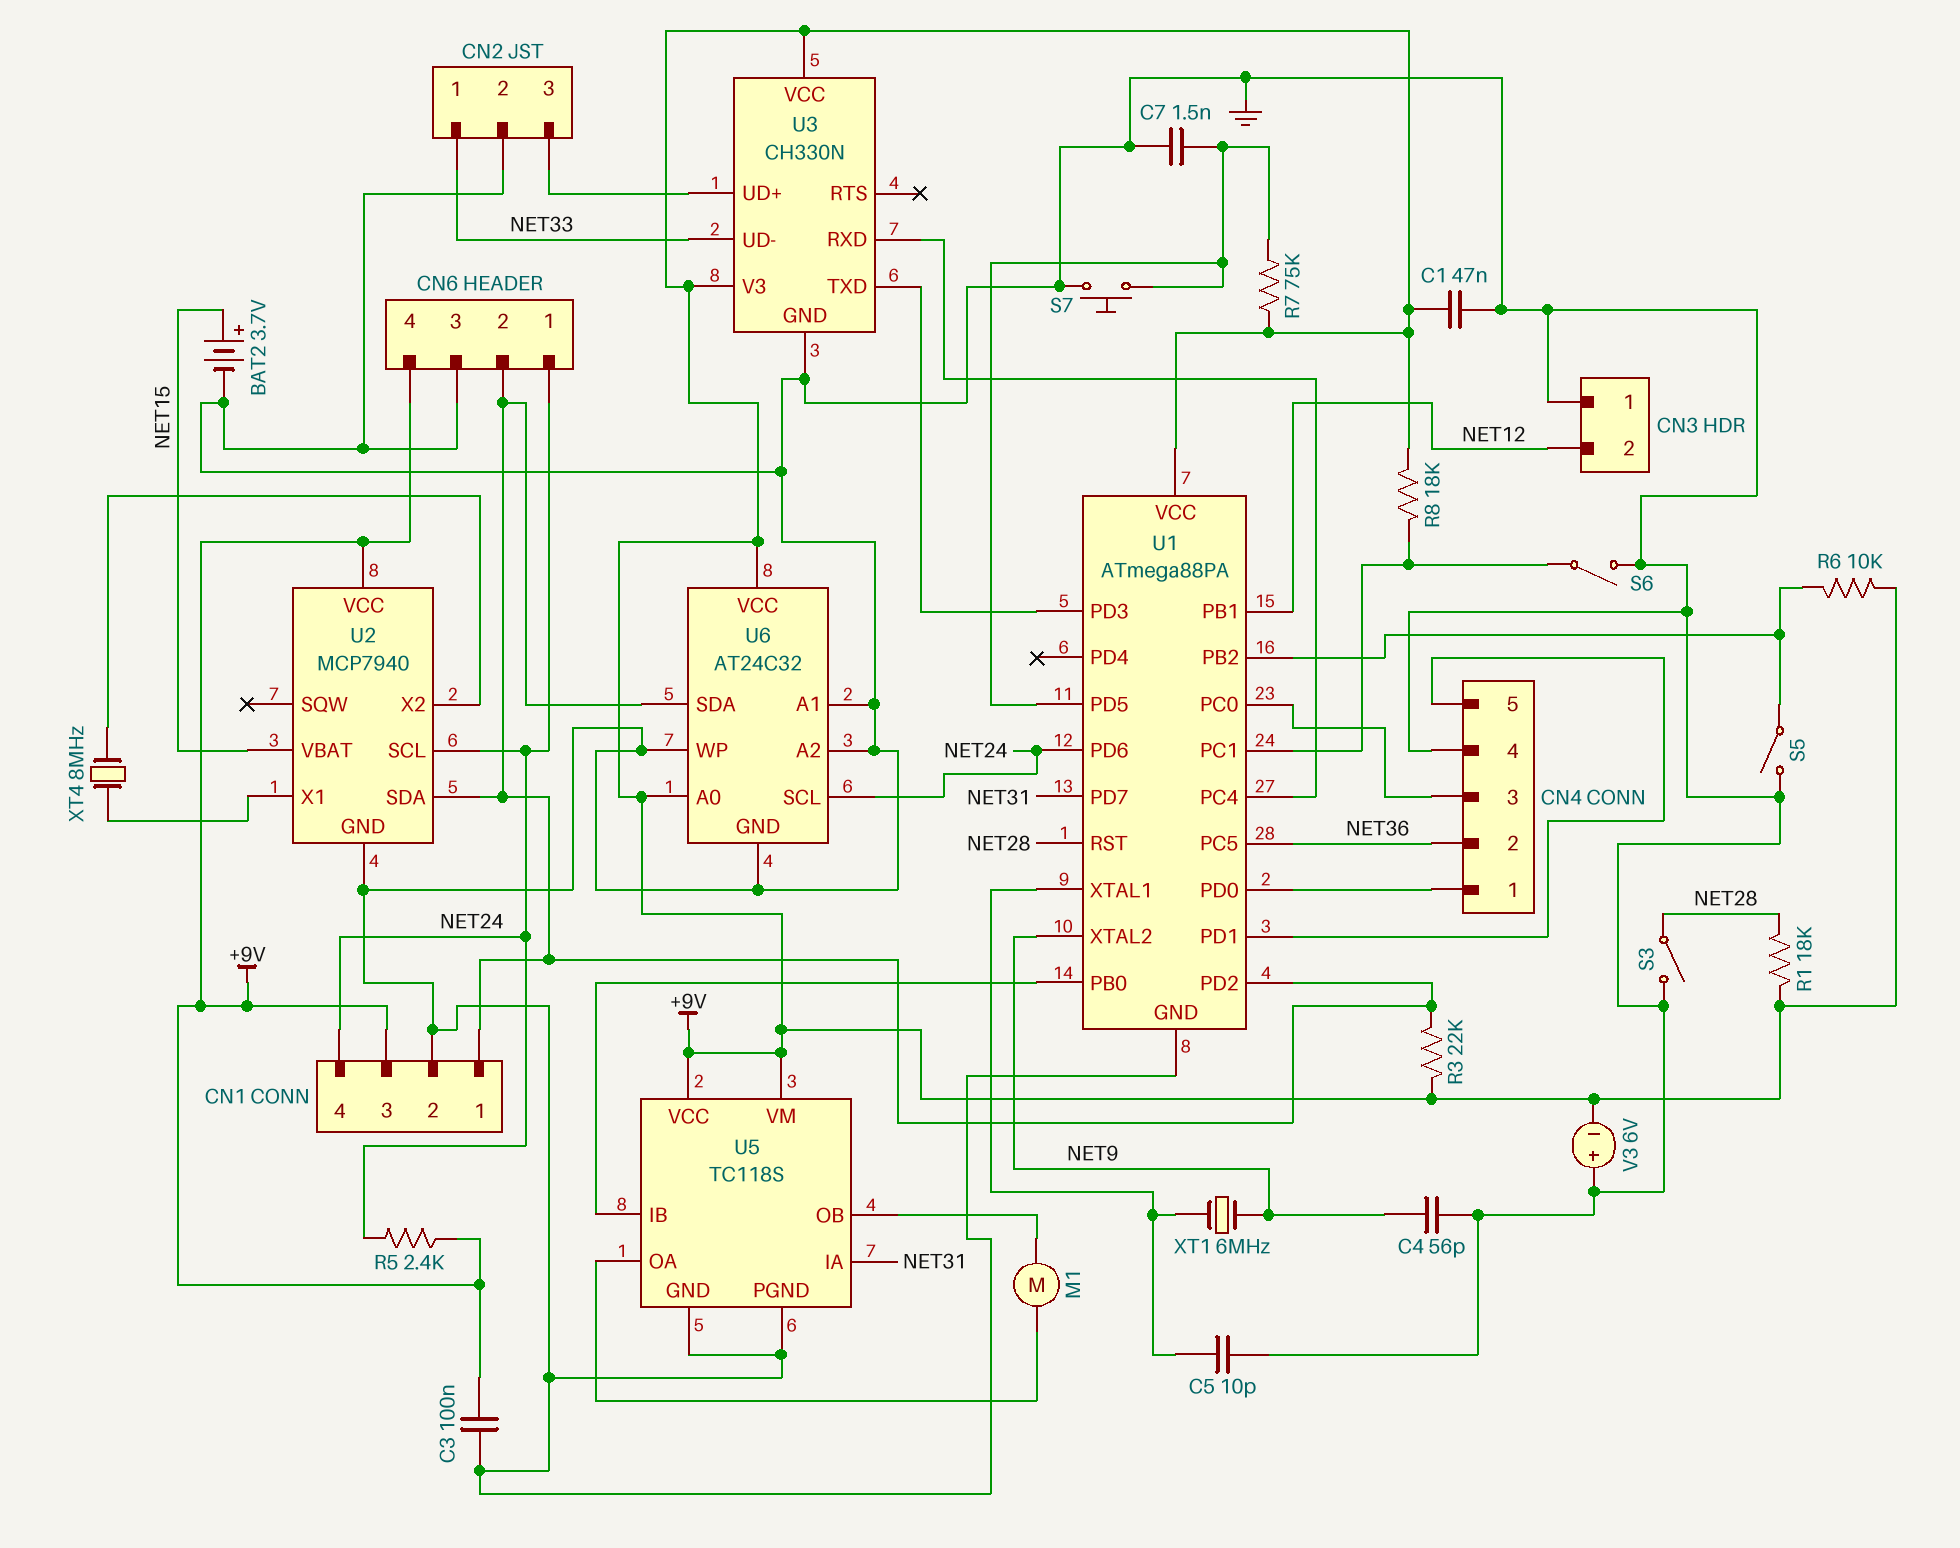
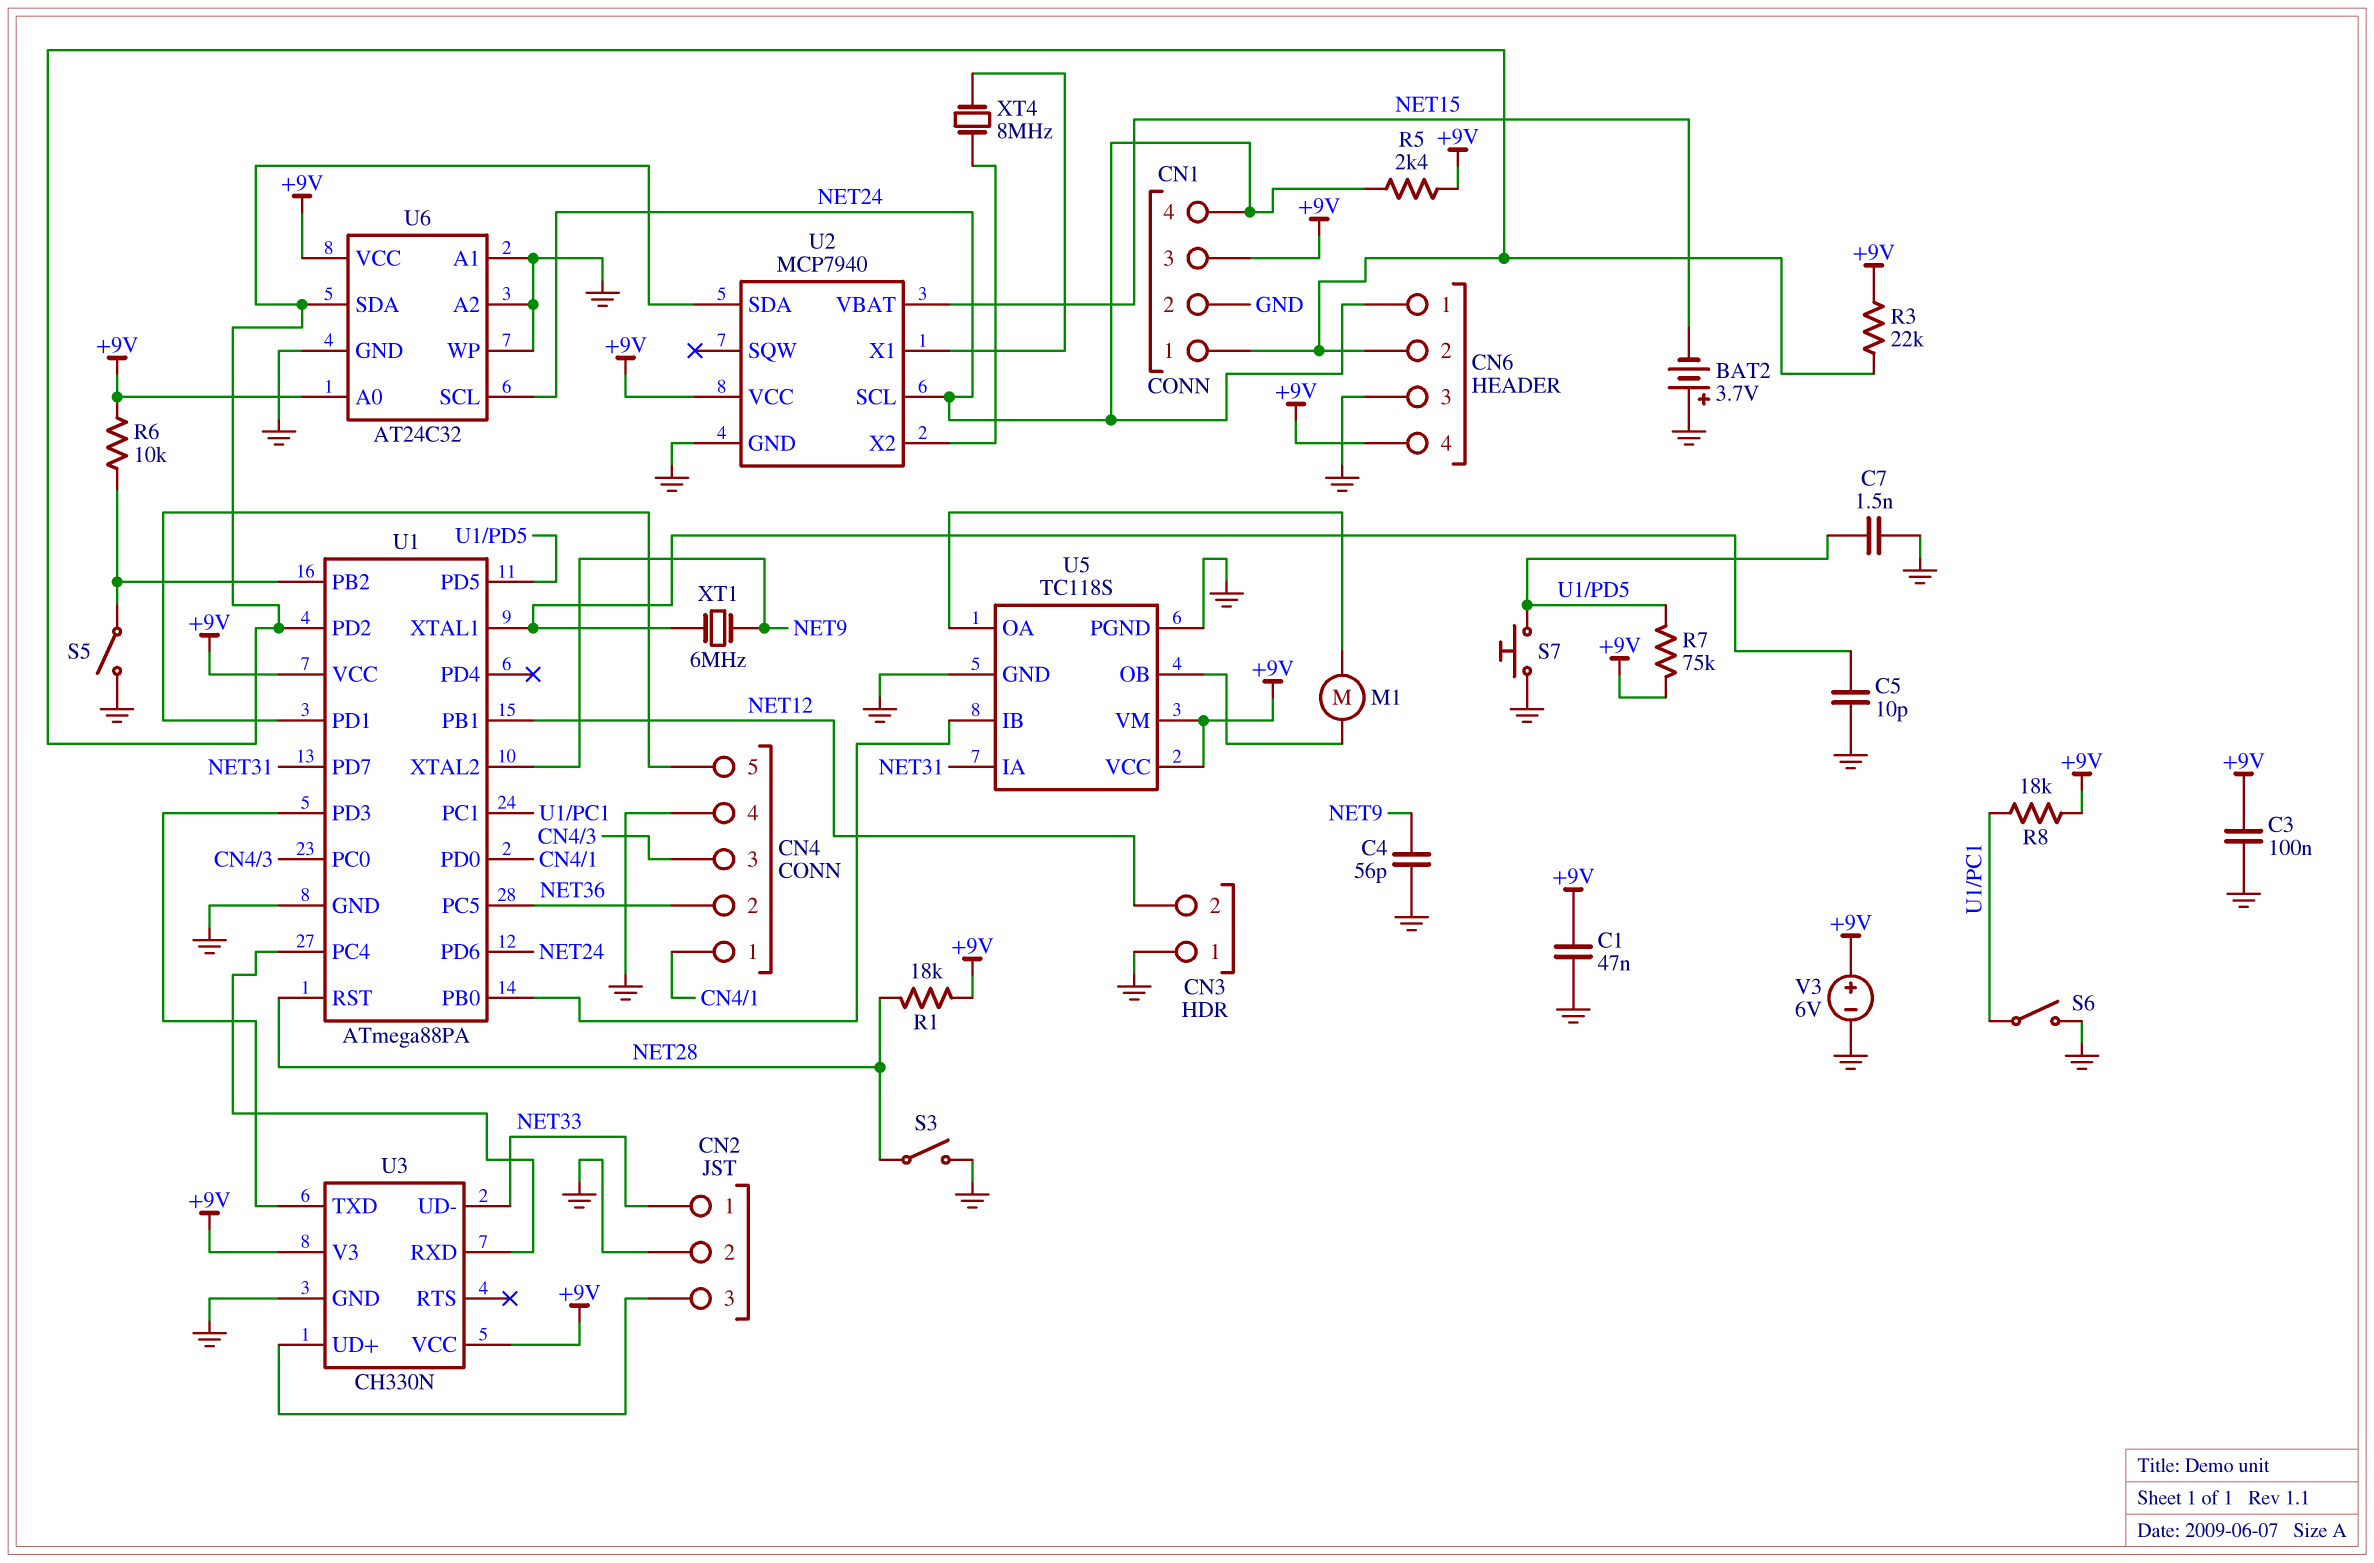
BAT2: 3.7V (plus NET15, minus GND) -> 3.7V (plus GND, minus NET15)
V3: 6V (plus GND, minus +9V) -> 6V (plus +9V, minus GND)

